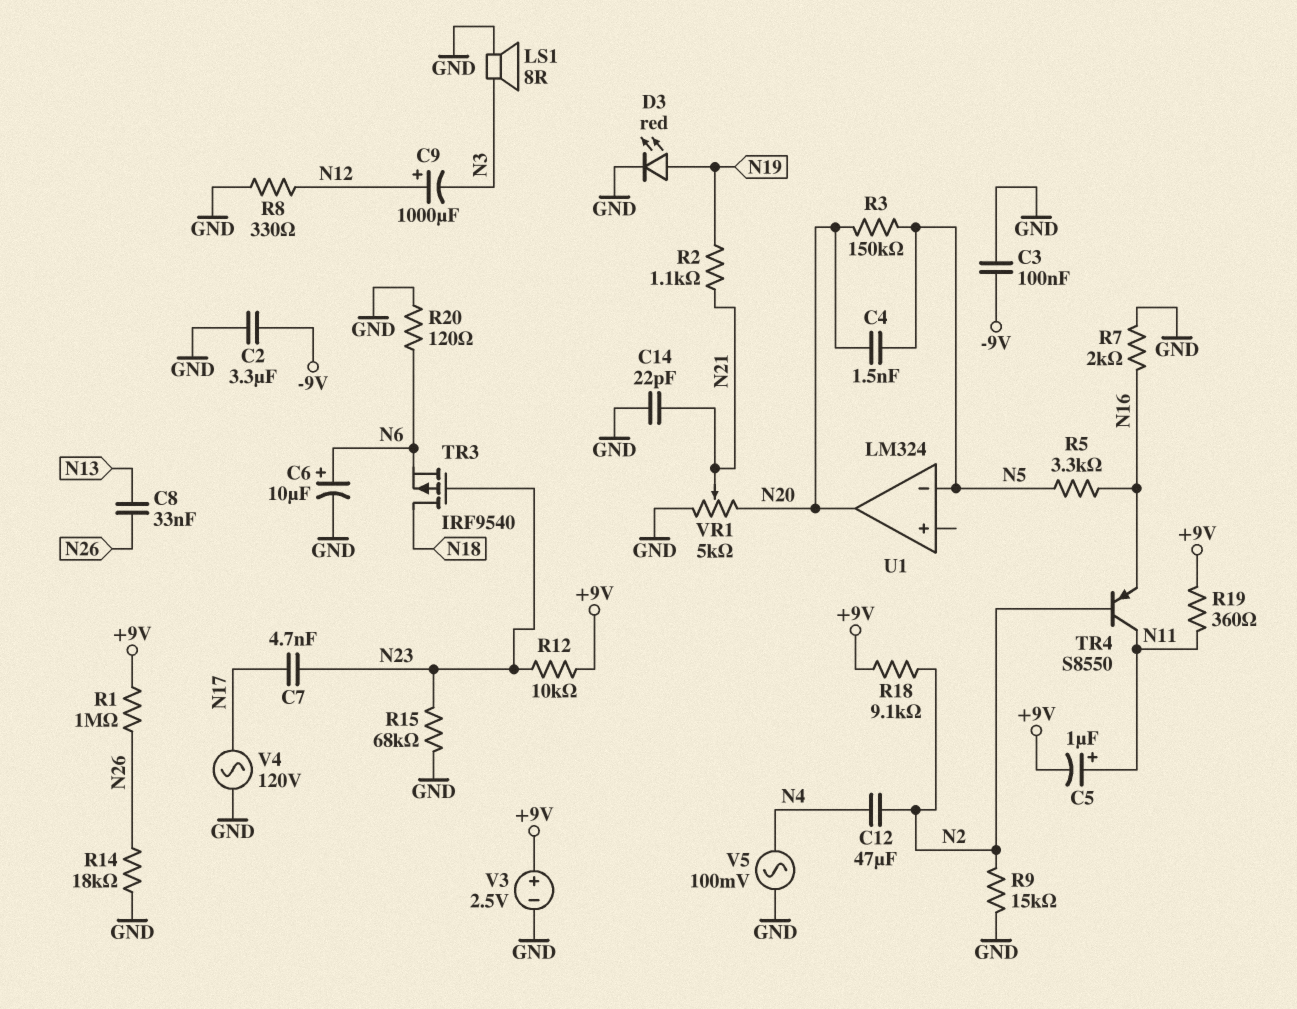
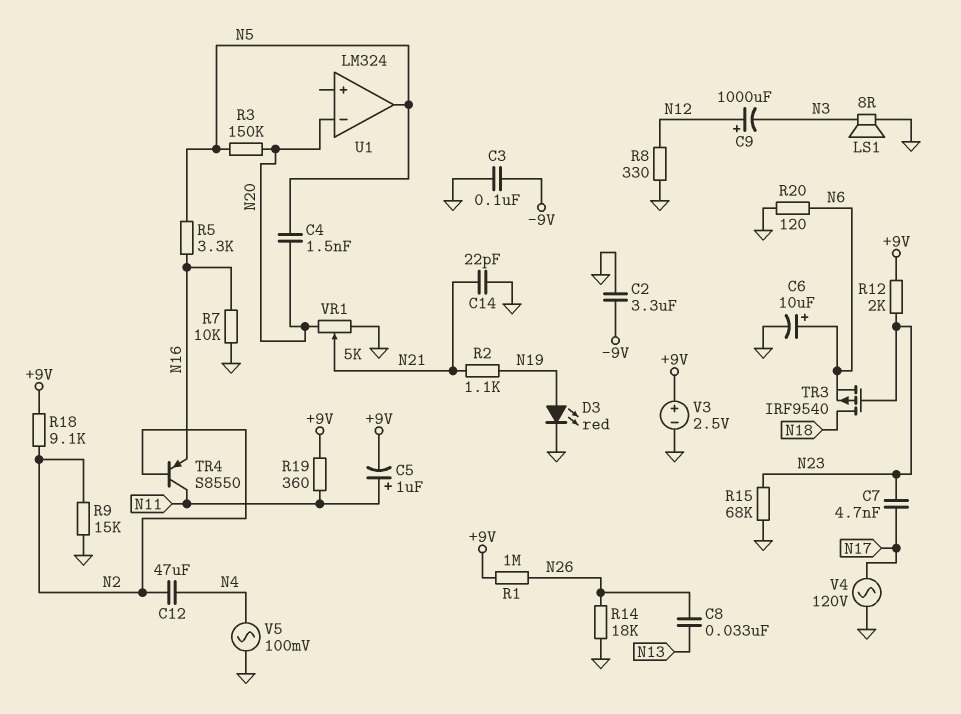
R7: 2k (GND, N16) -> 10k (GND, N16)
R12: 10k (+9V, N23) -> 2k (+9V, N23)
U1 pin in-: N5 -> N20
U1 pin out: N20 -> N5

